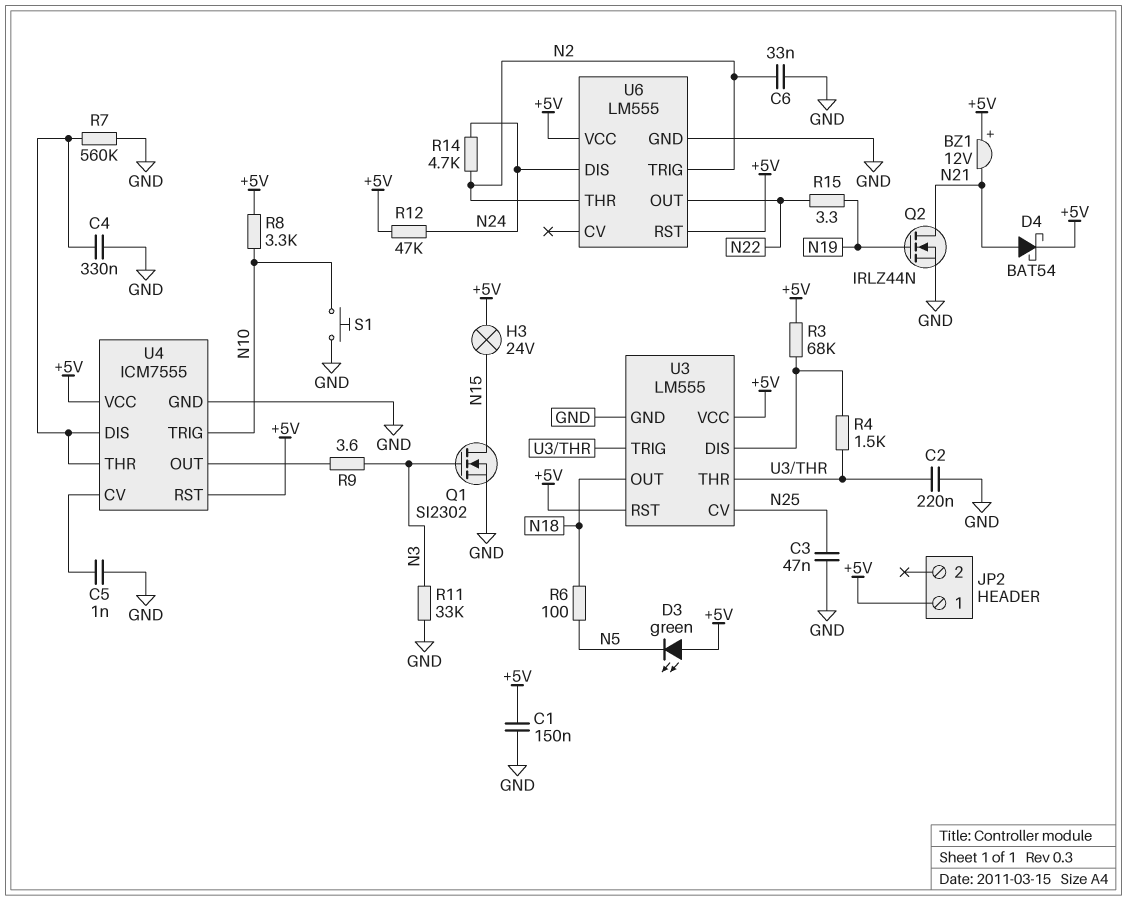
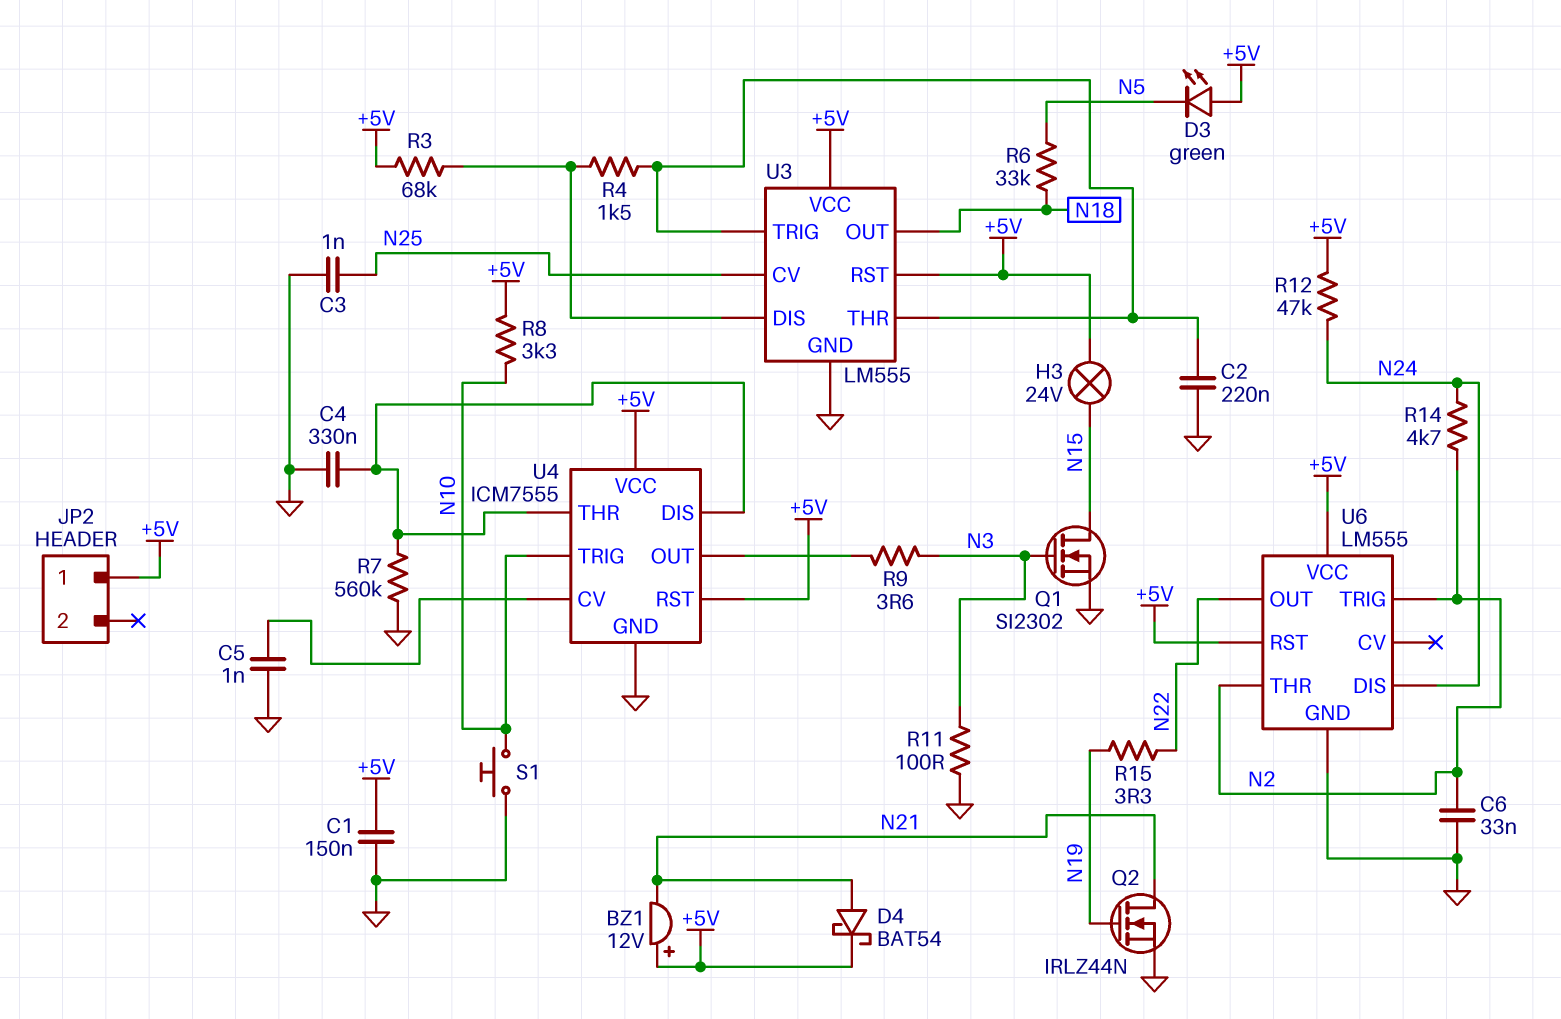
C3: 47nF (GND, N25) -> 1nF (GND, N25)
R6: 100 (N5, N18) -> 33k (N5, N18)
R11: 33k (GND, N3) -> 100 (GND, N3)

